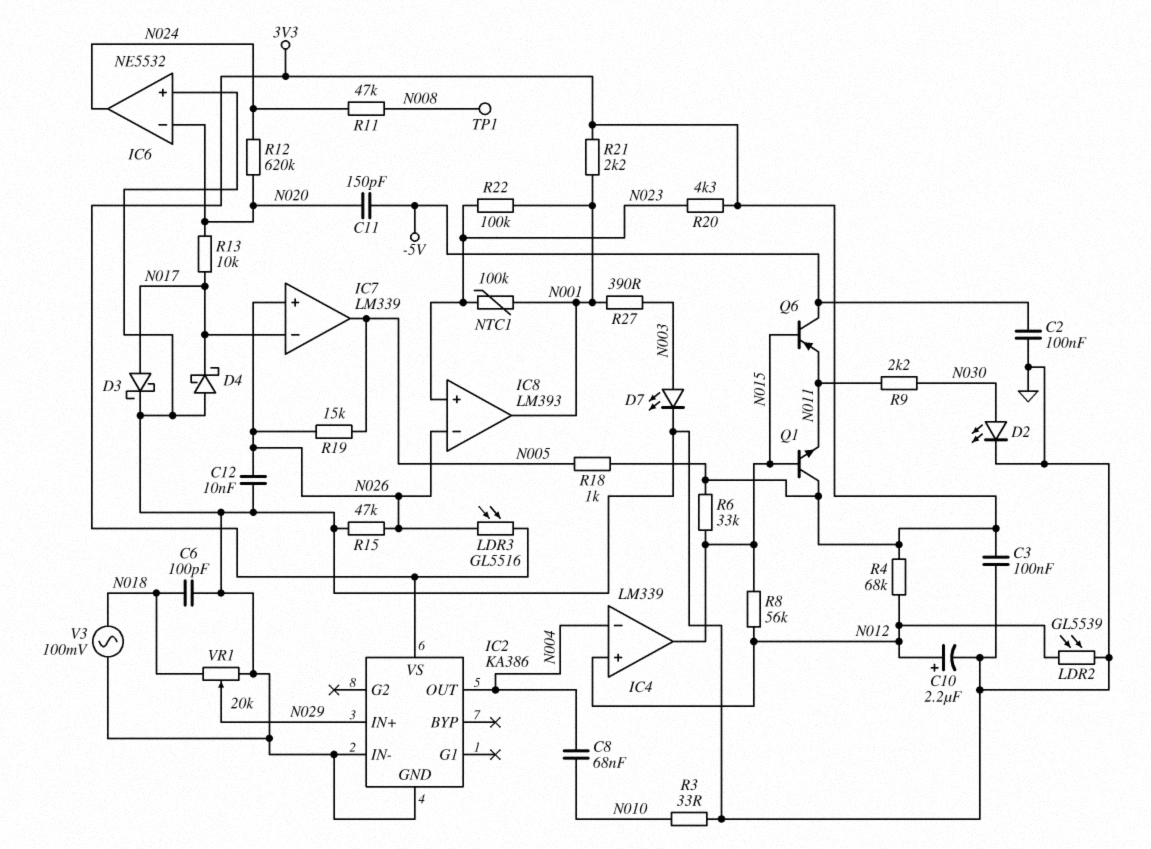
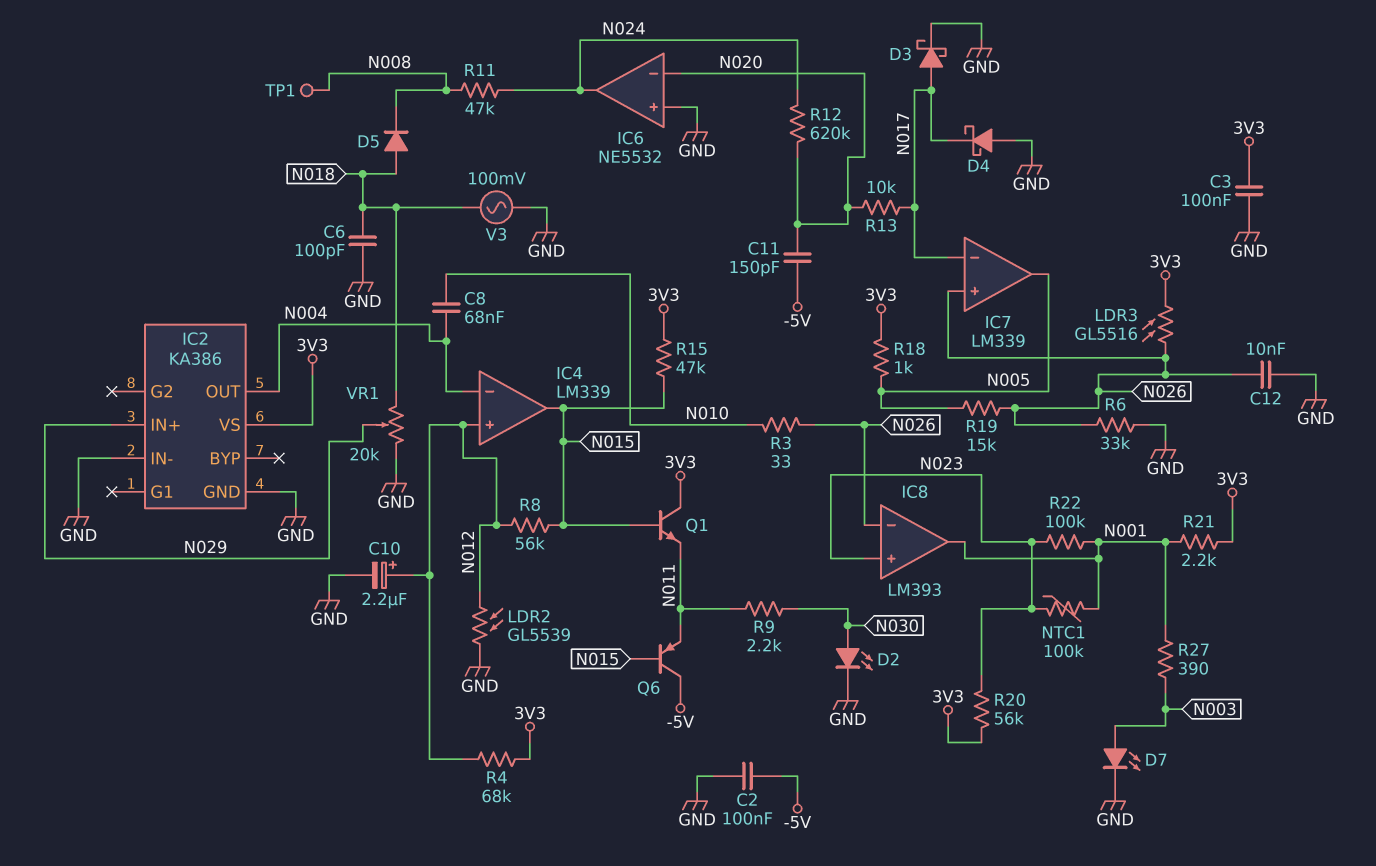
D5: none -> diode (A N018, K N008)
R3: 33 (GND, N010) -> 33 (N010, N026)
R6: 33k (3V3, N015) -> 33k (GND, N026)
R15: 47k (GND, N026) -> 47k (3V3, N015)
R20: 4.3k (3V3, N023) -> 56k (3V3, N023)

